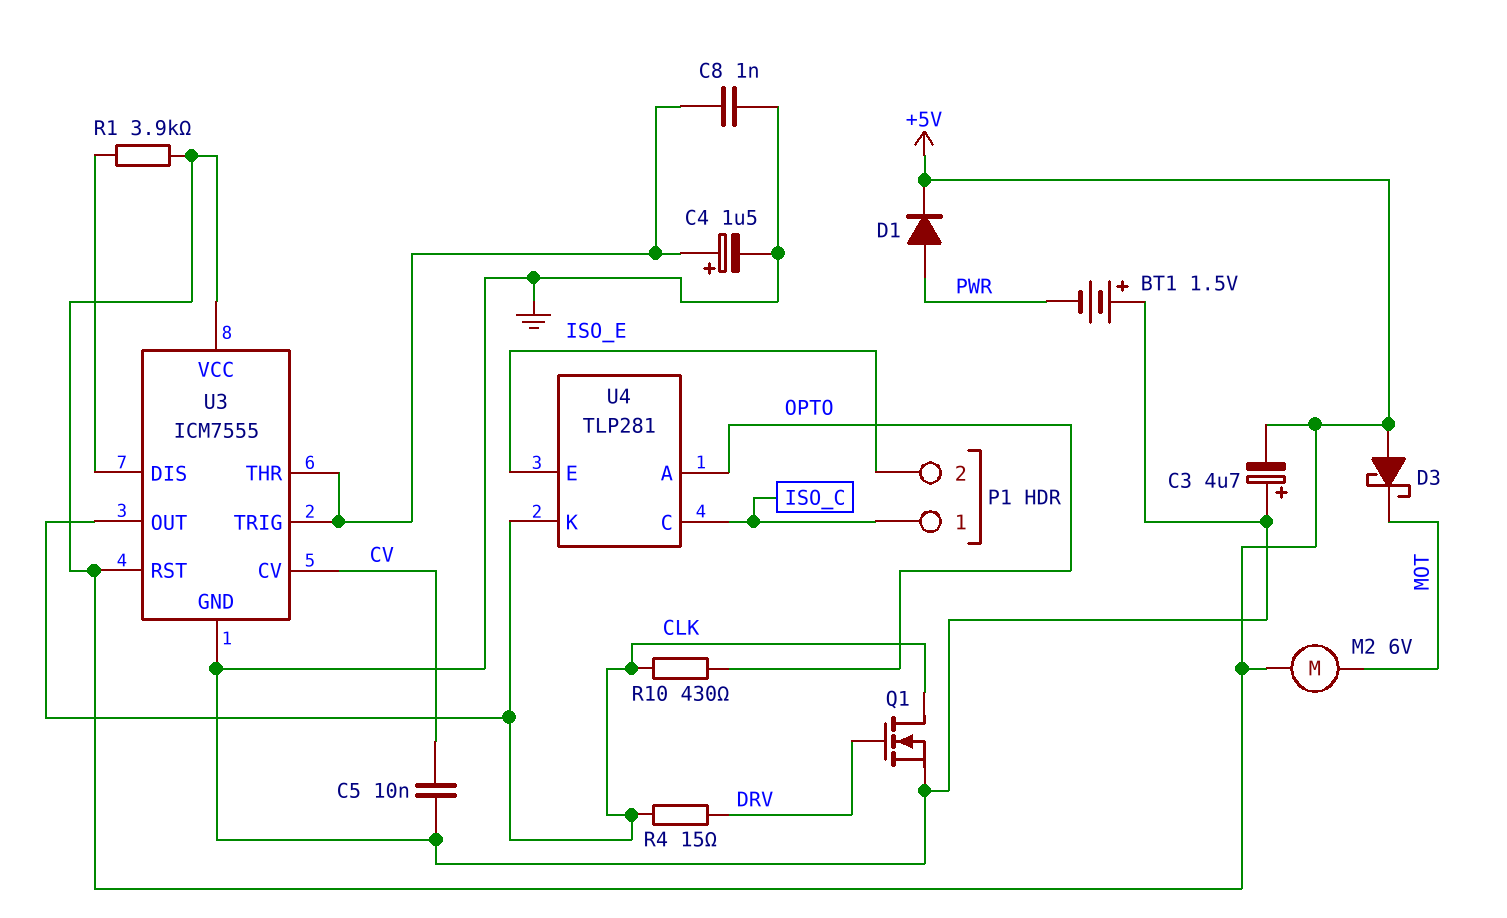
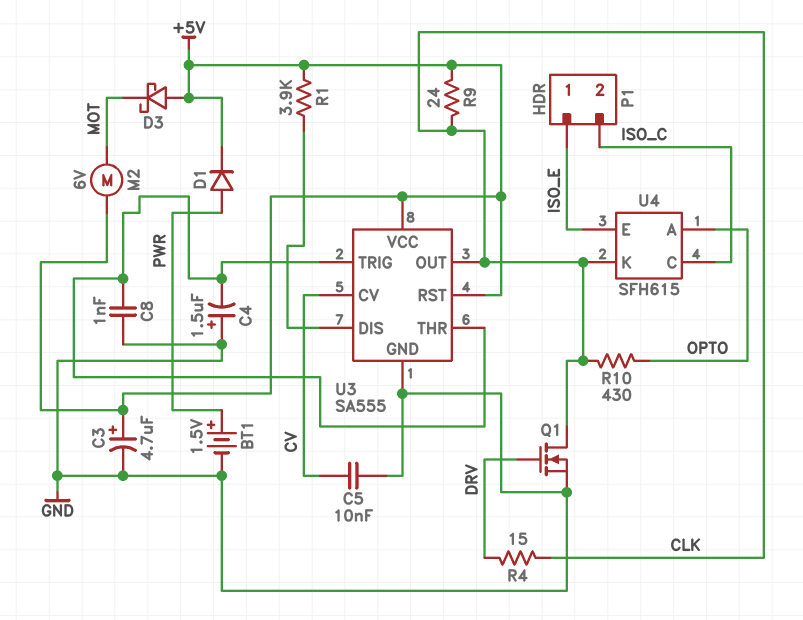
BT1: 1.5V (plus GND, minus PWR) -> 1.5V (plus PWR, minus GND)
C3: 4.7uF (plus GND, minus +5V) -> 4.7uF (plus +5V, minus GND)
C4: 1.5uF (plus U3/THR, minus GND) -> 1.5uF (plus GND, minus U3/THR)
P1 pin 1: ISO_C -> ISO_E
P1 pin 2: ISO_E -> ISO_C
R9: none -> 24 (+5V, CLK)
U3: ICM7555 -> SA555
U4: TLP281 -> SFH615

